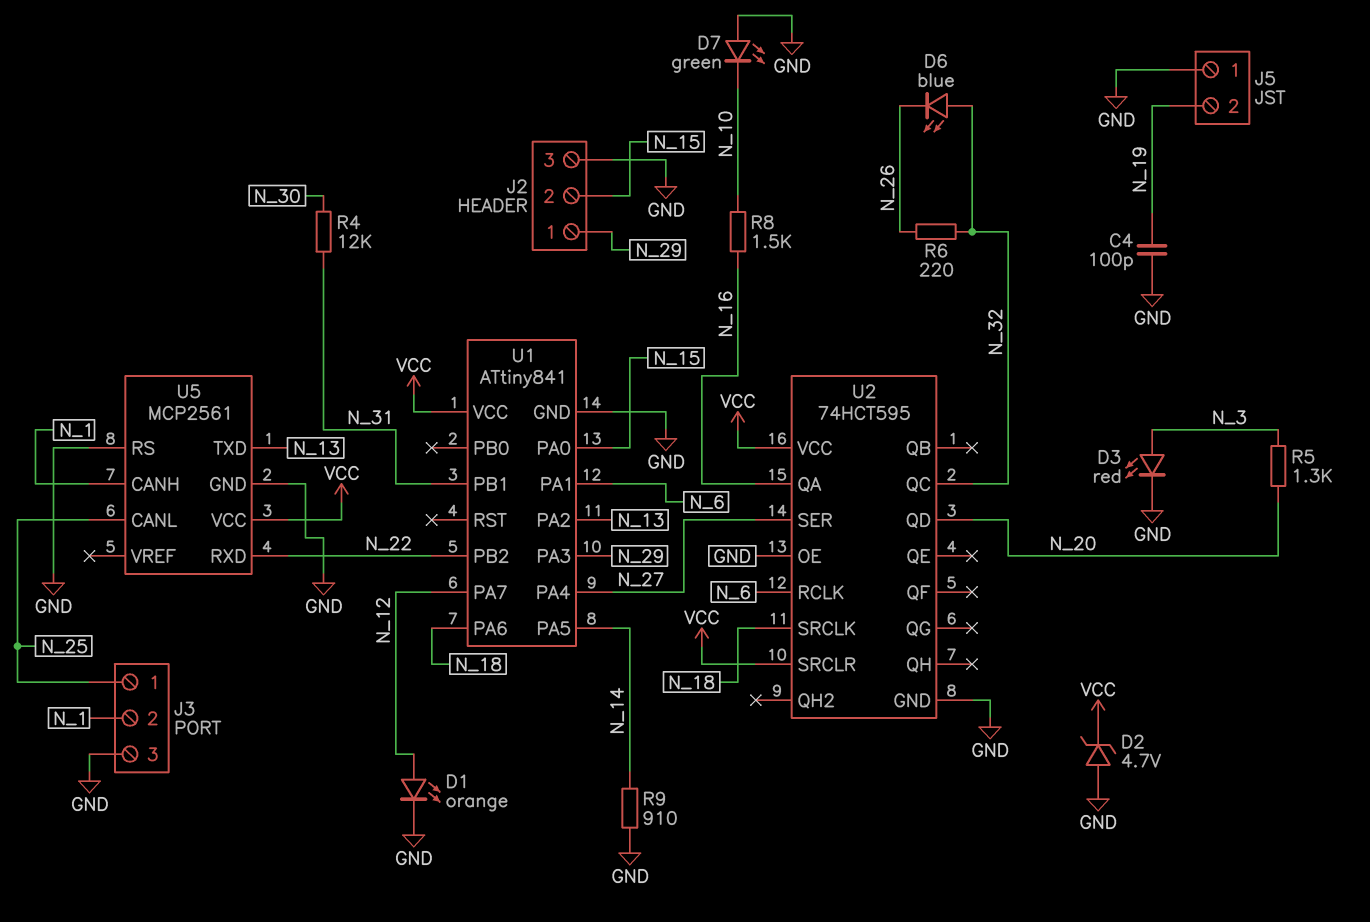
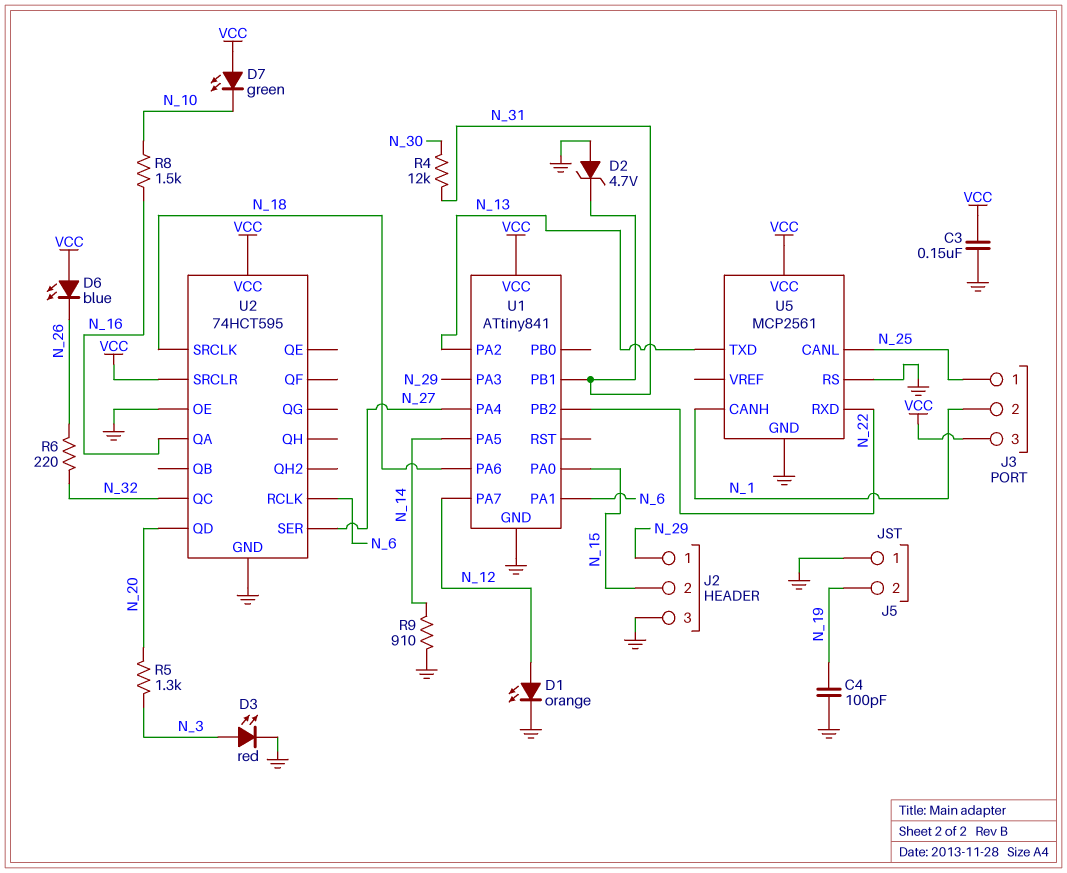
C3: none -> 150nF (GND, VCC)
D2: zener 4.7V (A GND, K VCC) -> zener 4.7V (A GND, K N_31)
D6: LED blue (A N_32, K N_26) -> LED blue (A VCC, K N_26)
D7: LED green (A GND, K N_10) -> LED green (A VCC, K N_10)
J3 pin 3: GND -> VCC

